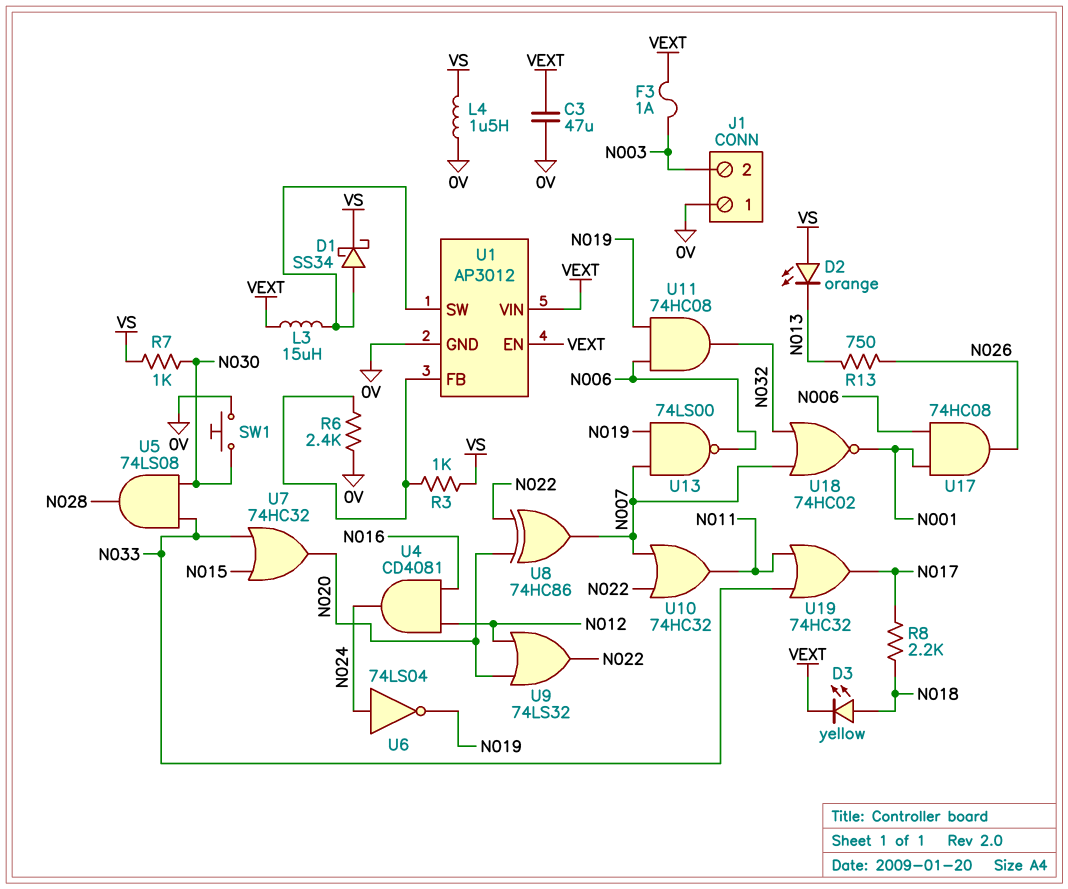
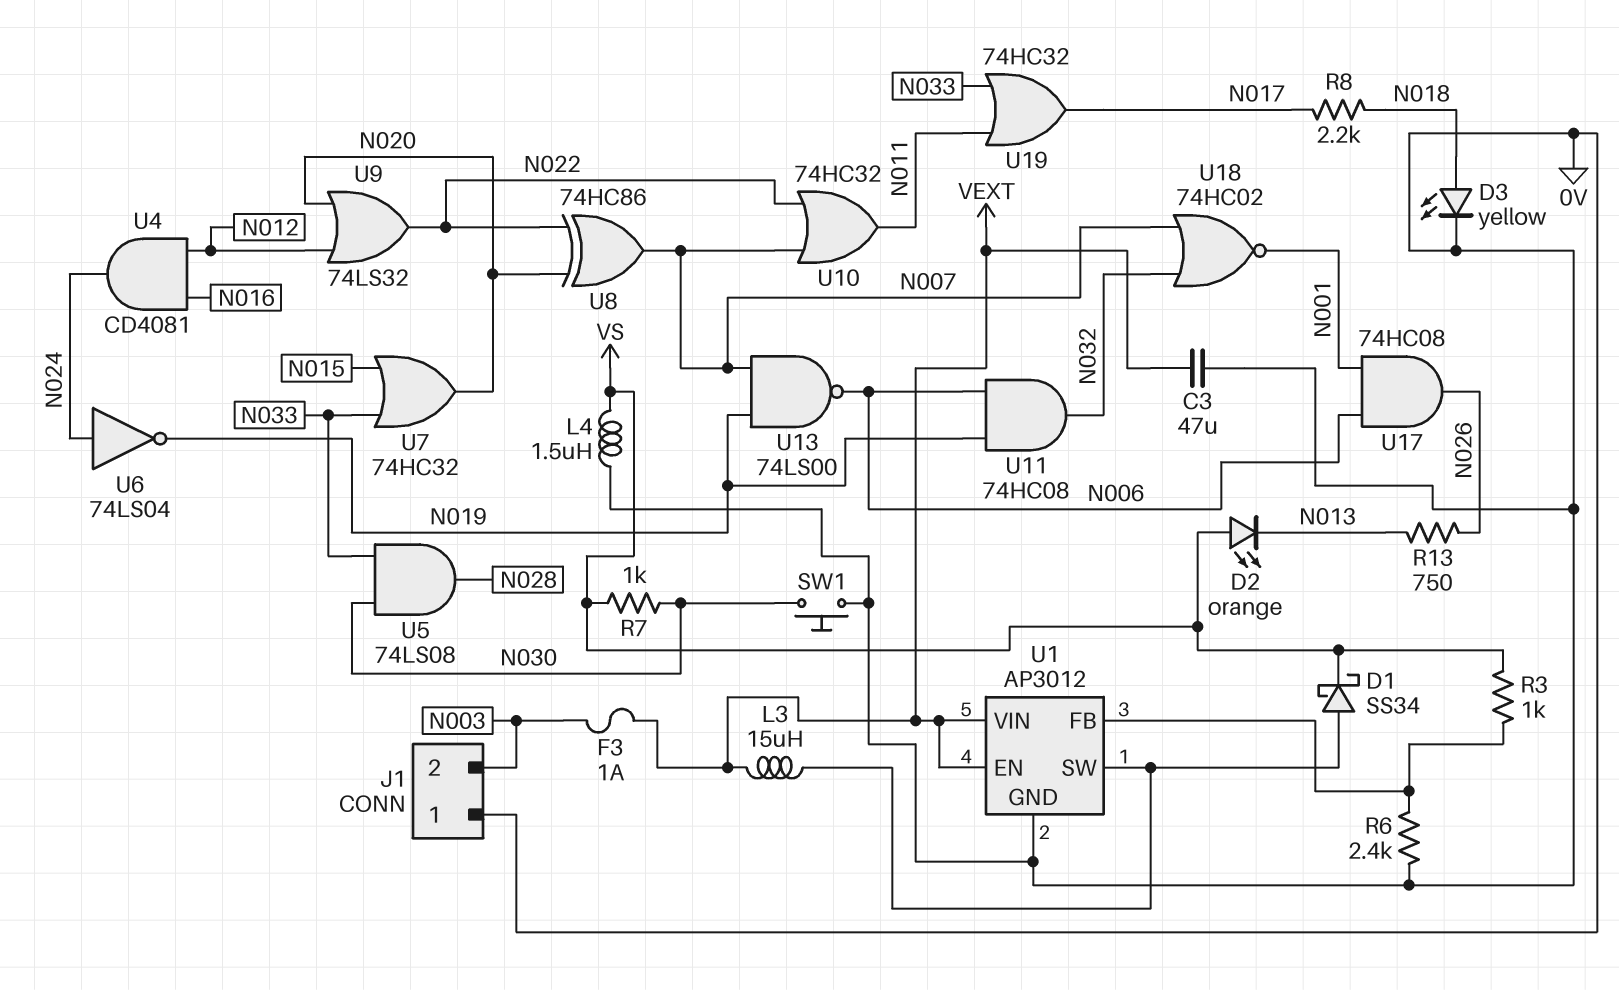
D3: LED yellow (A N018, K VEXT) -> LED yellow (A N018, K 0V)

